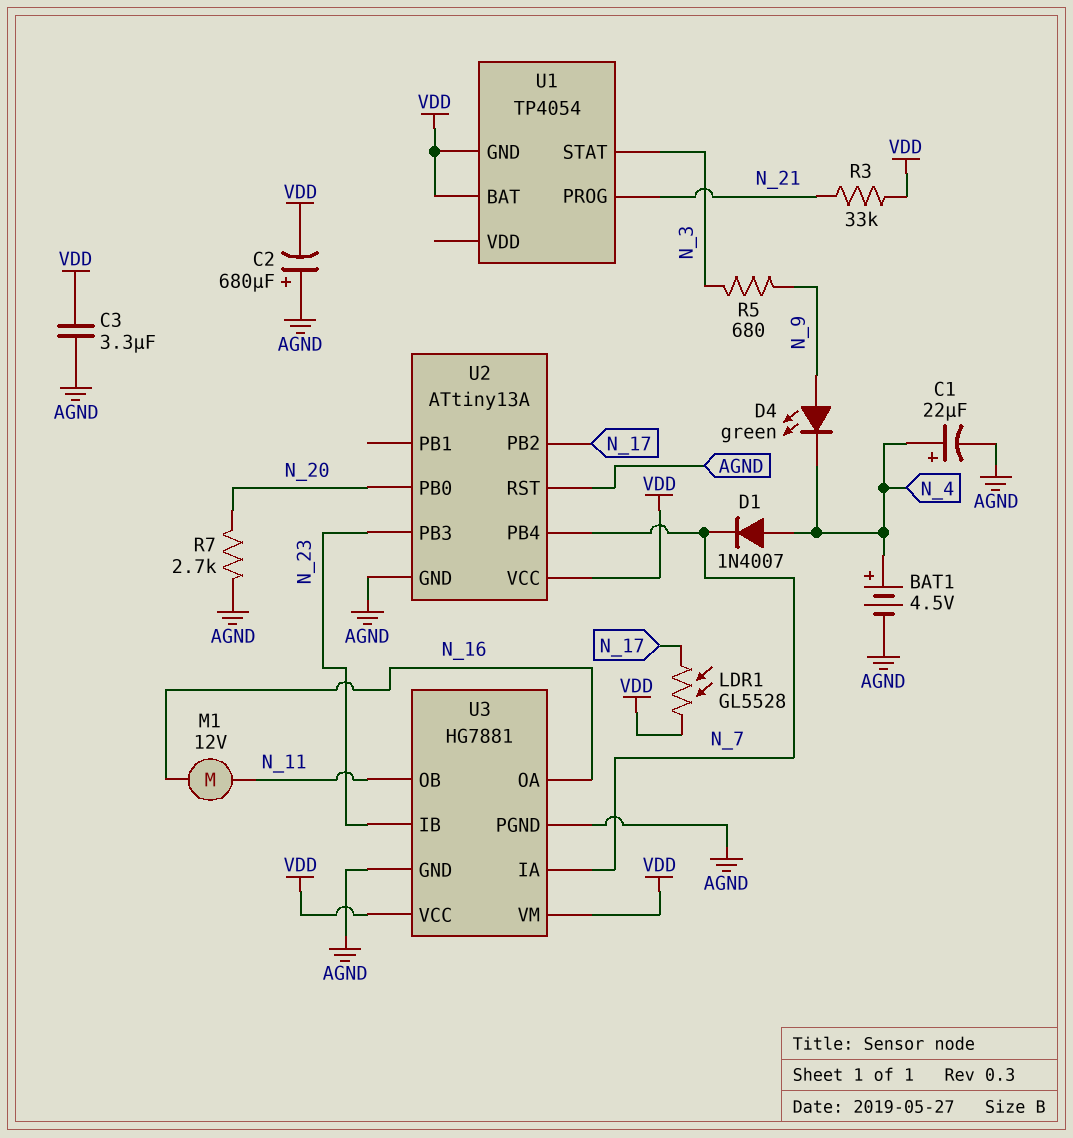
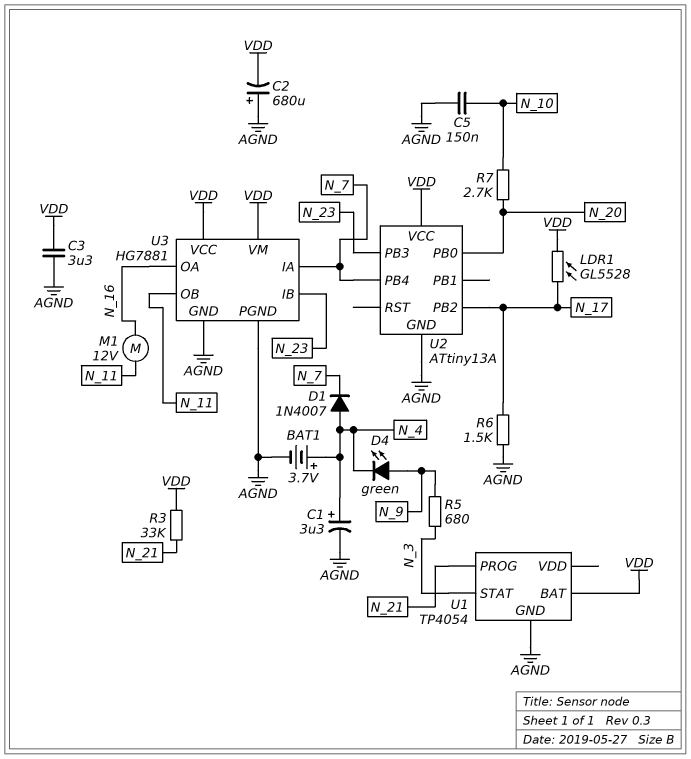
BAT1: 4.5V (plus N_4, minus AGND) -> 3.7V (plus N_4, minus AGND)
C1: 22uF (plus N_4, minus AGND) -> 3.3uF (plus N_4, minus AGND)
C5: none -> 150nF (AGND, N_10)
R6: none -> 1.5k (AGND, N_17)
R7: 2.7k (AGND, N_20) -> 2.7k (N_10, N_20)
U1 pin GND: VDD -> AGND
U2 pin RST: AGND -> none

